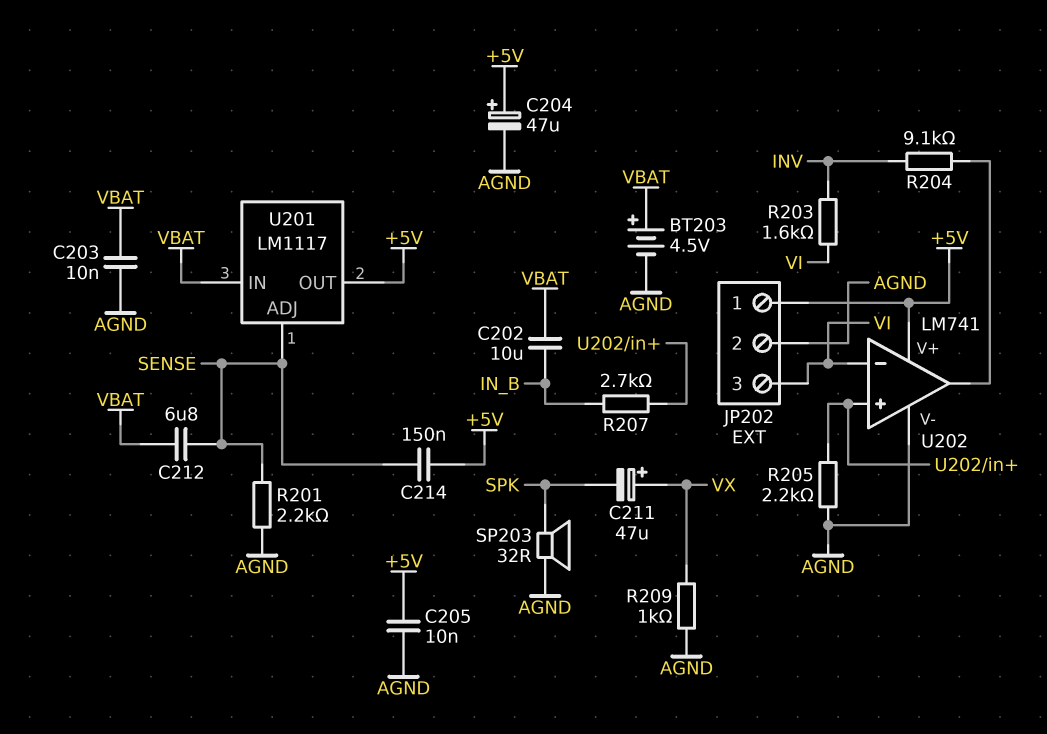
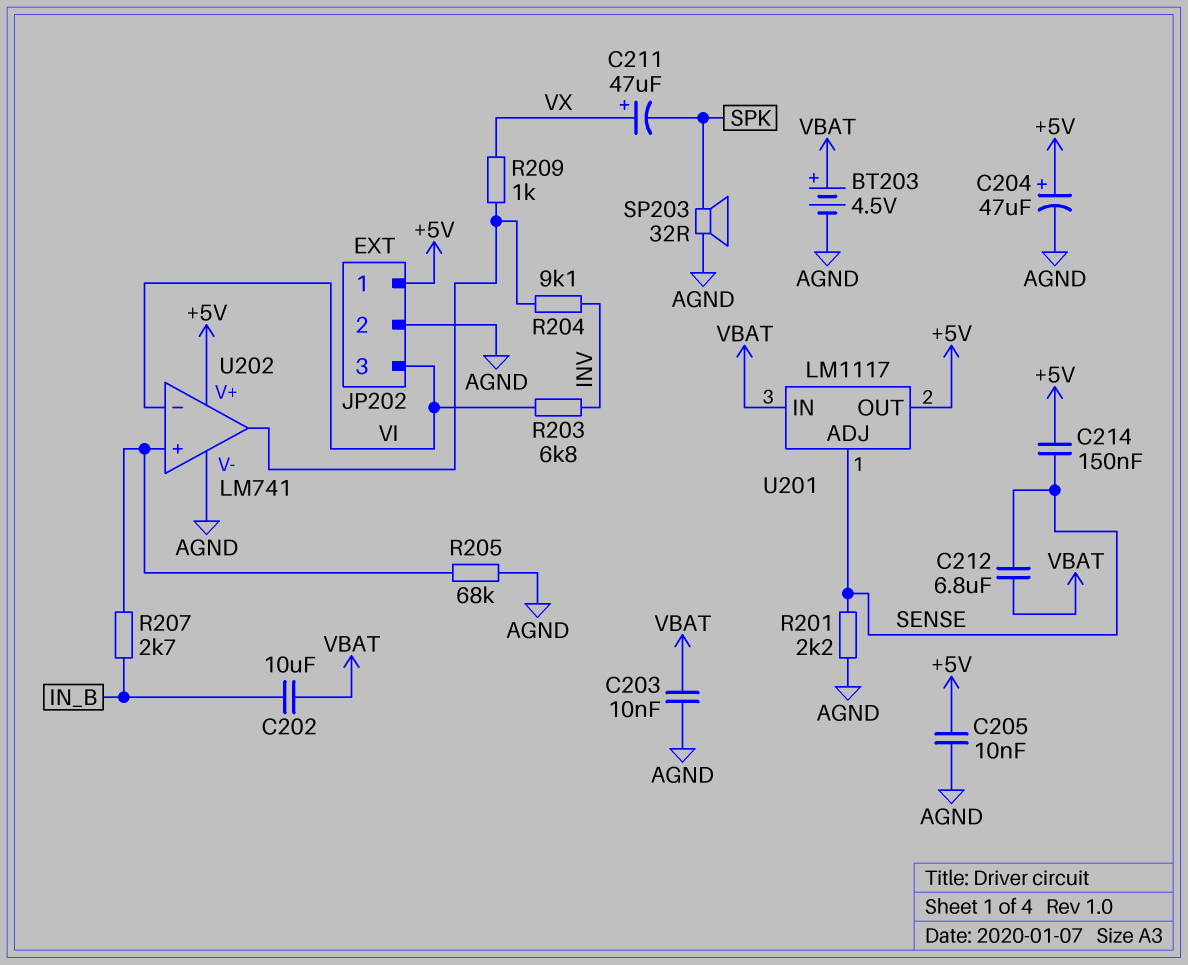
R203: 1.6k (INV, VI) -> 6.8k (INV, VI)
R205: 2.2k (AGND, U202/in+) -> 68k (AGND, U202/in+)
R209: 1k (AGND, VX) -> 1k (U202/out, VX)

